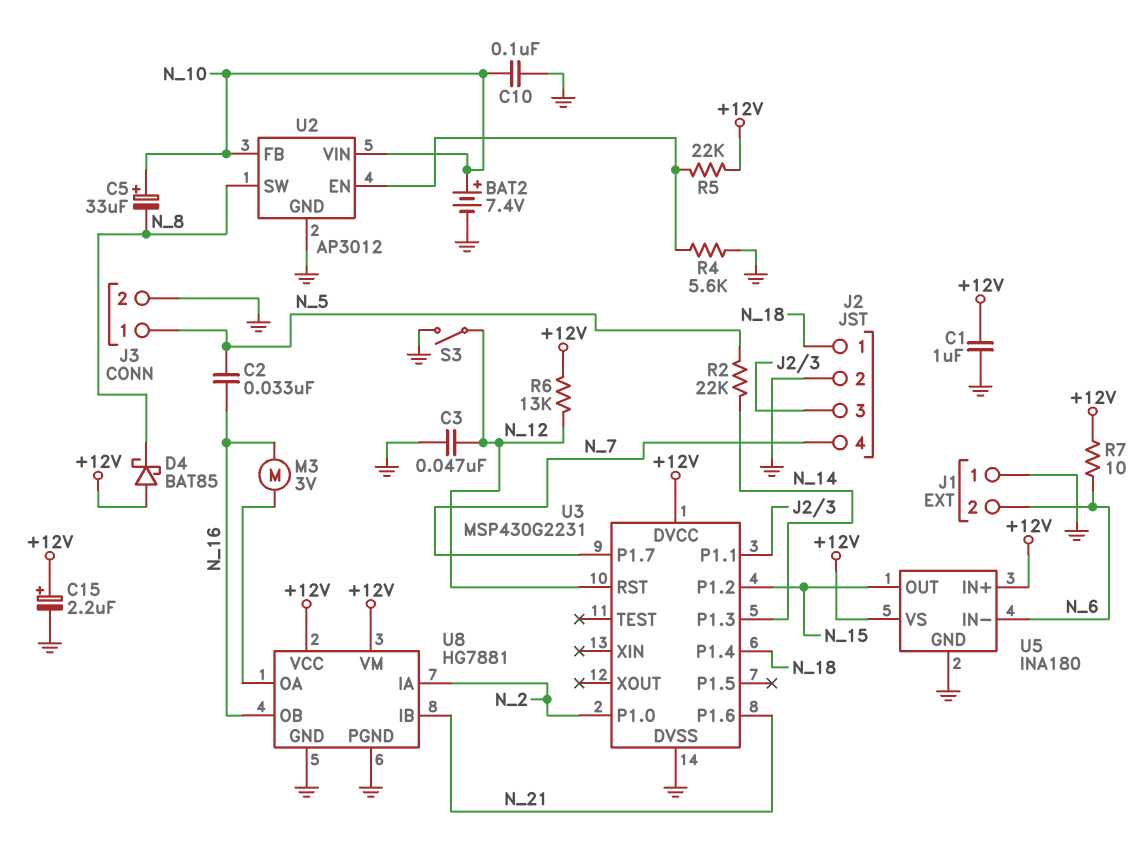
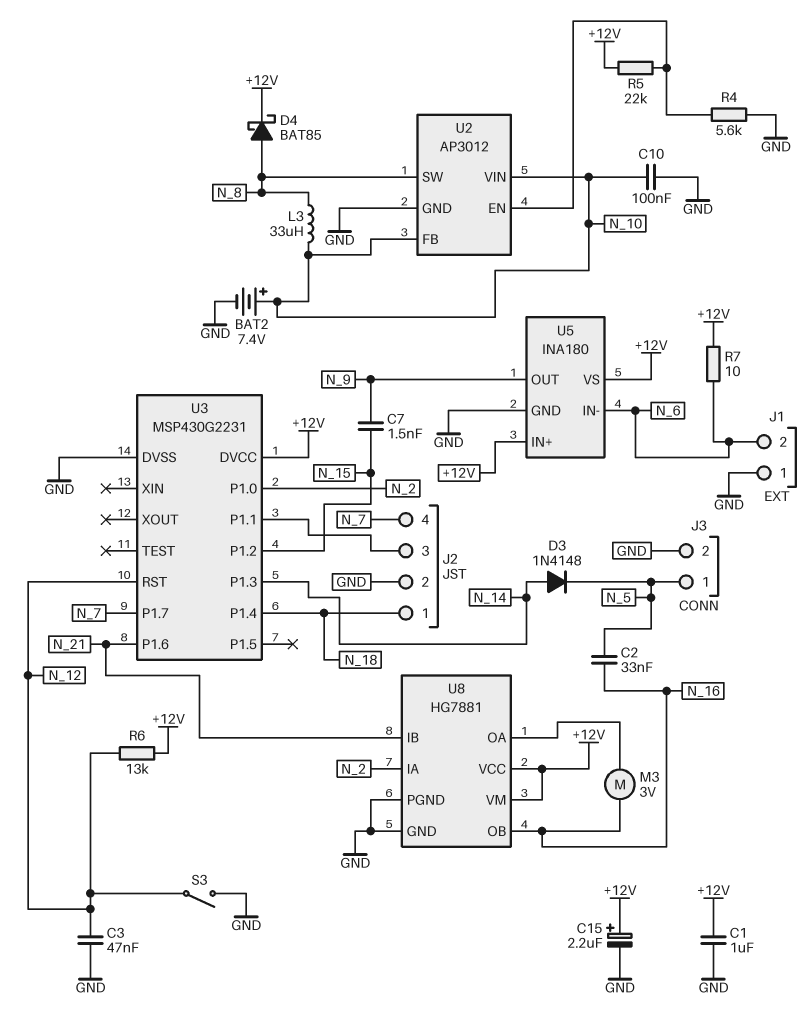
C5: 33uF (plus N_10, minus N_8) -> none
C7: none -> 1.5nF (N_9, N_15)
D3: none -> diode 1N4148 (A N_14, K N_5)
D4: schottky BAT85 (A +12V, K N_8) -> schottky BAT85 (A N_8, K +12V)
L3: none -> 33uH (N_8, N_10)
R2: 22k (N_5, N_14) -> none
U5 pin OUT: N_15 -> N_9

